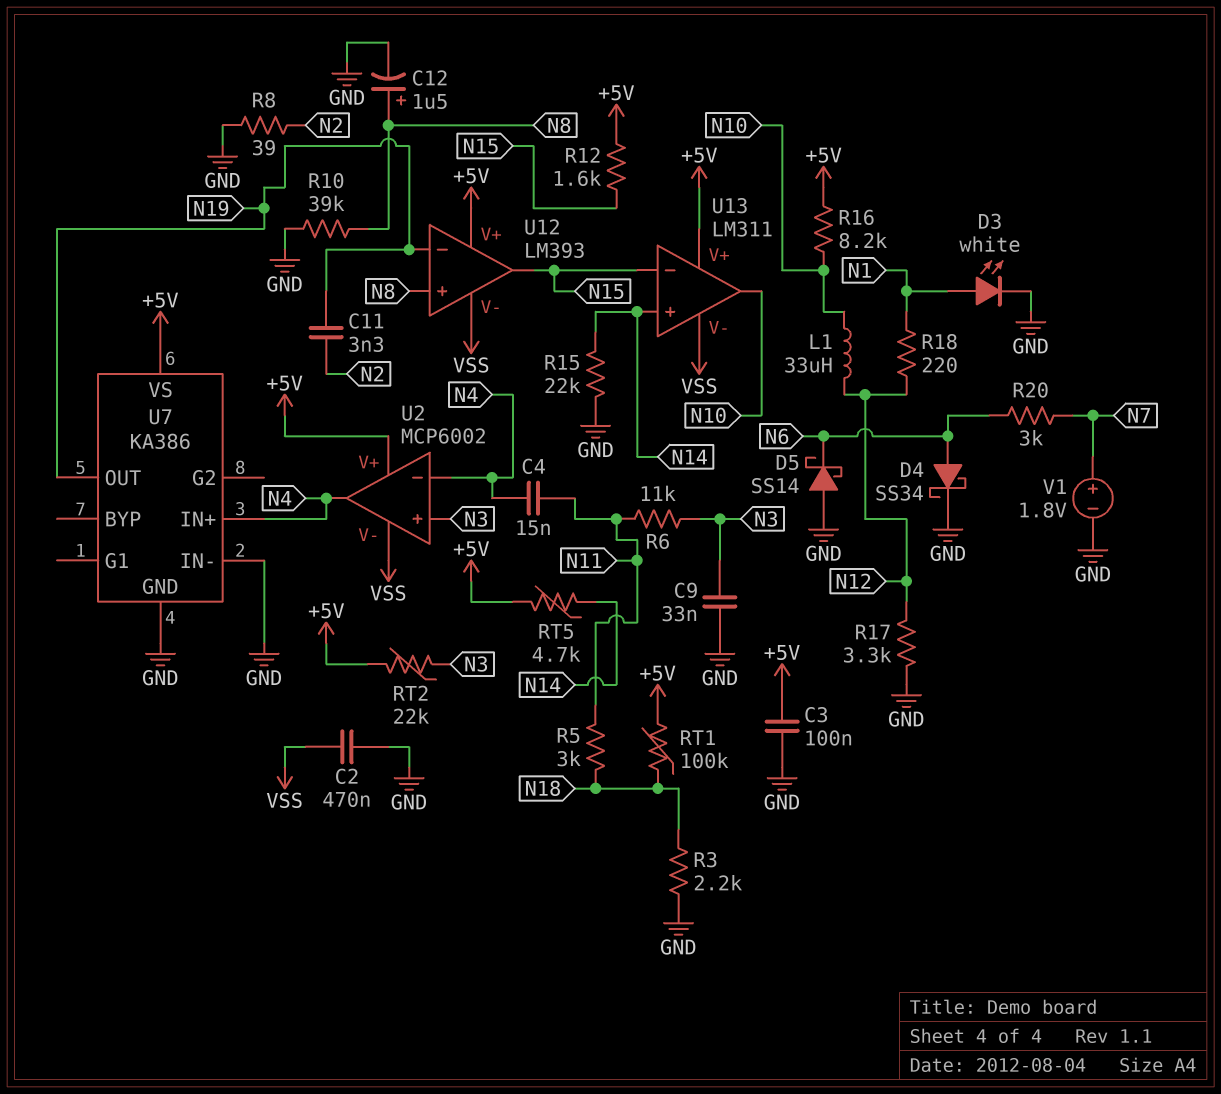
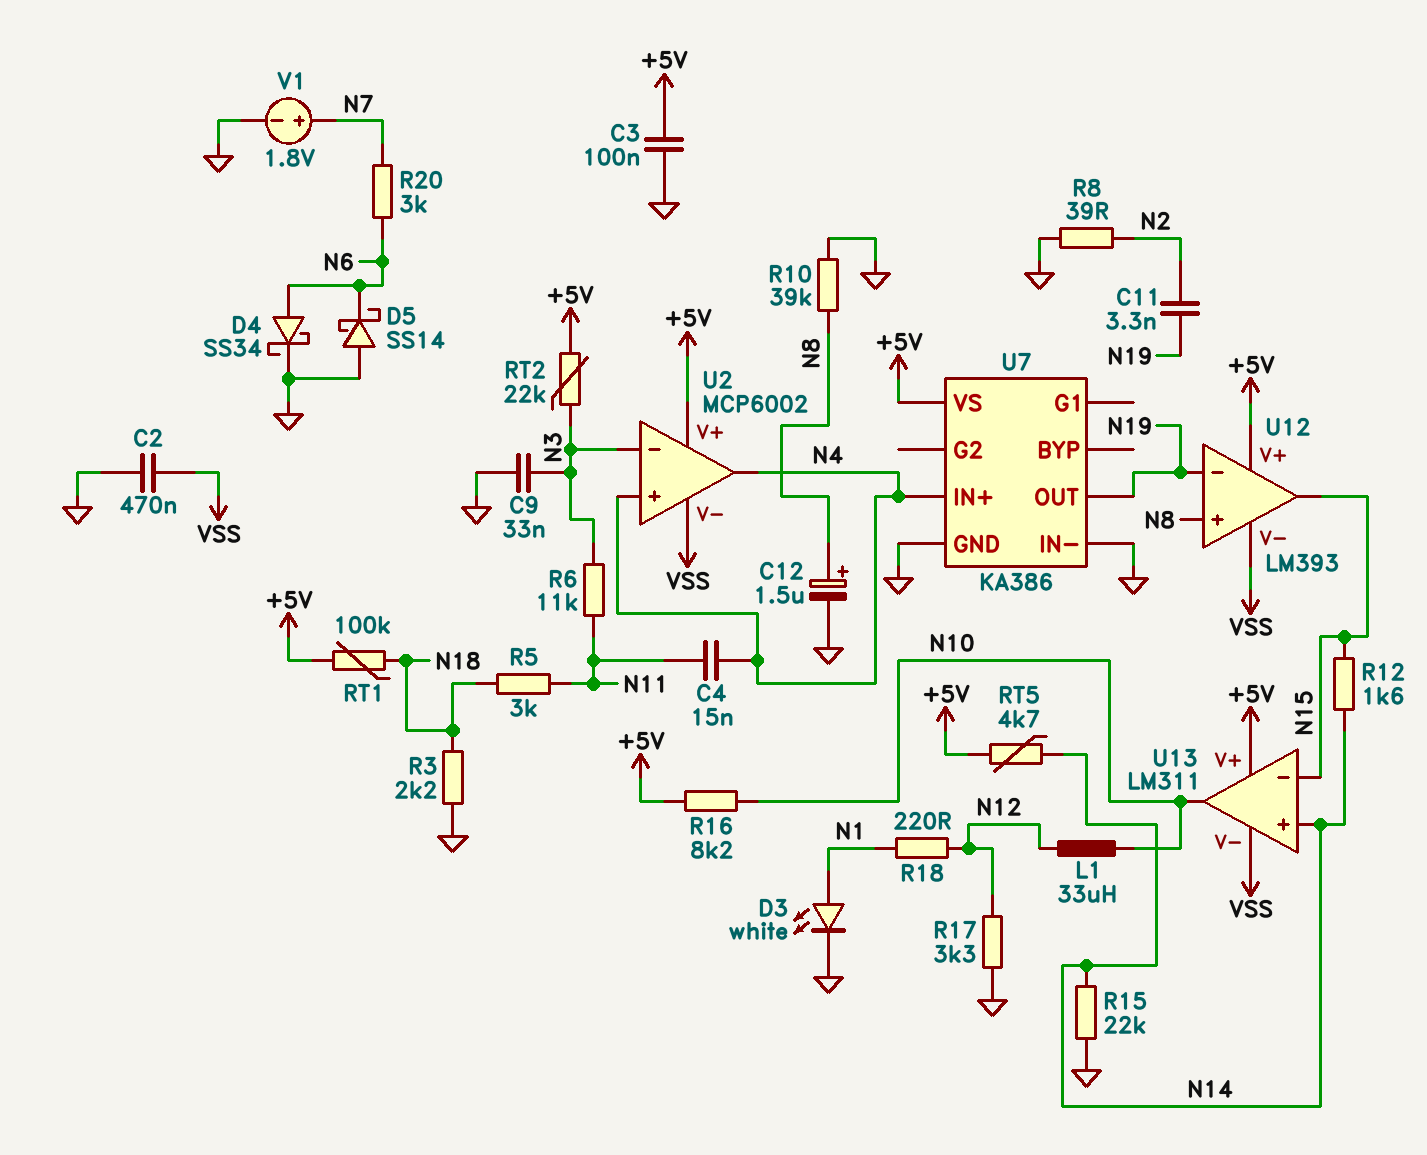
R12: 1.6k (+5V, N15) -> 1.6k (N14, N15)
U2 pin in+: N3 -> N4
U2 pin in-: N4 -> N3

